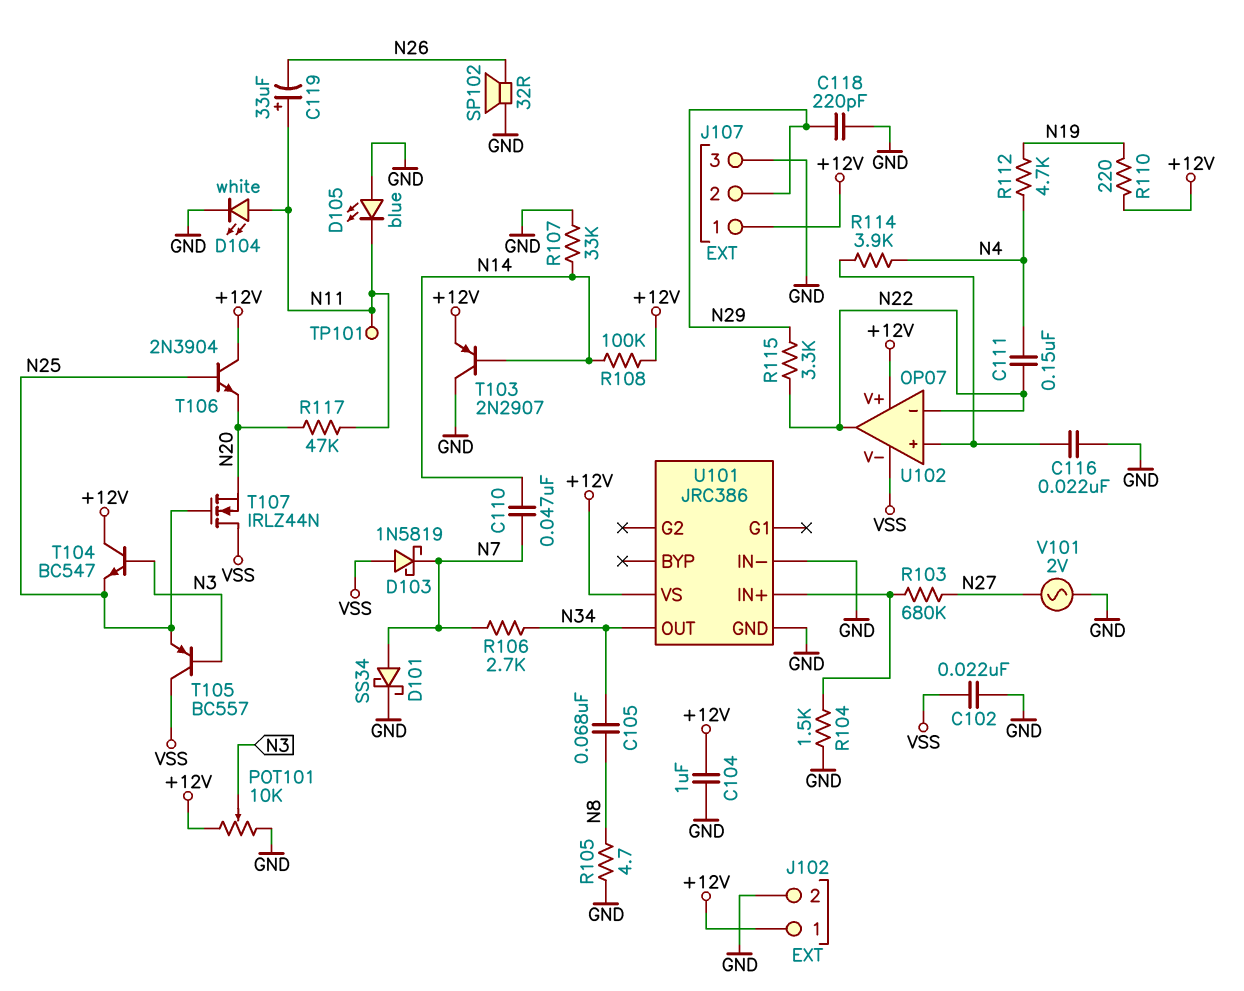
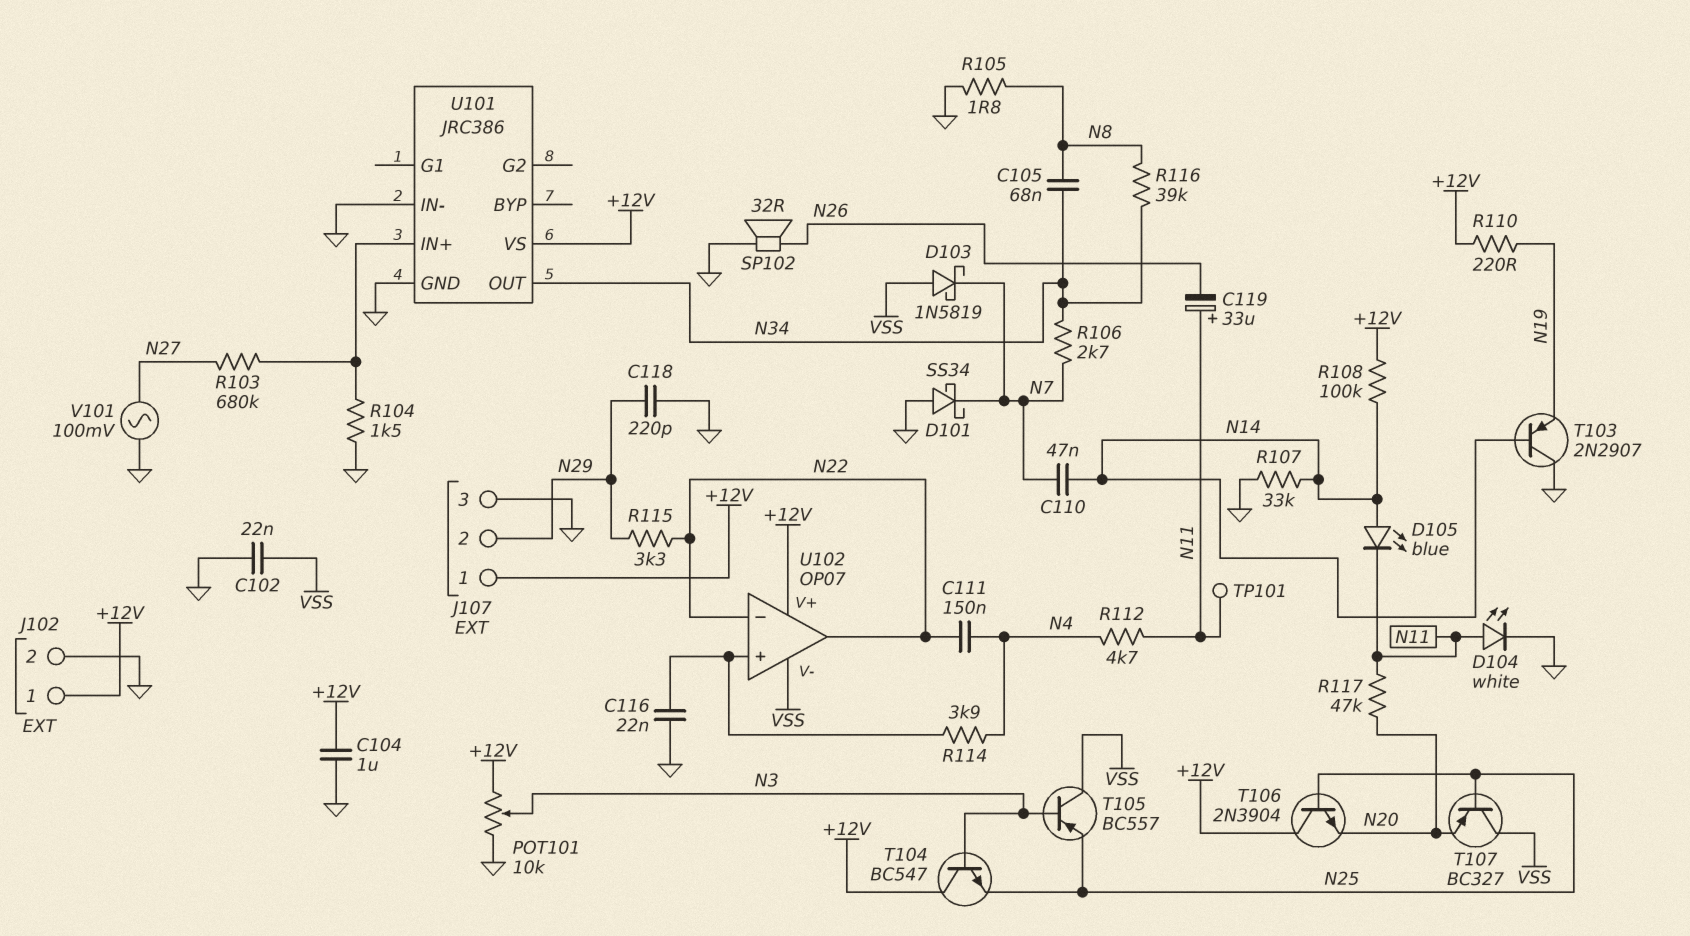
D101: schottky SS34 (A N7, K GND) -> schottky SS34 (A GND, K N7)
D105: LED blue (A GND, K N11) -> LED blue (A N14, K N11)
R105: 4.7 (GND, N8) -> 1.8 (GND, N8)
R112: 4.7k (N4, N19) -> 4.7k (N4, N11)
R116: none -> 39k (N8, N34)
T103: PNP 2N2907 (B N14, C GND, E +12V) -> PNP 2N2907 (B N14, C GND, E N19)
T107: NMOS IRLZ44N (G N25, D VSS, S N20) -> PNP BC327 (B N25, C VSS, E N20)
V101: AC 2V (GND, N27) -> AC 100mV (GND, N27)

